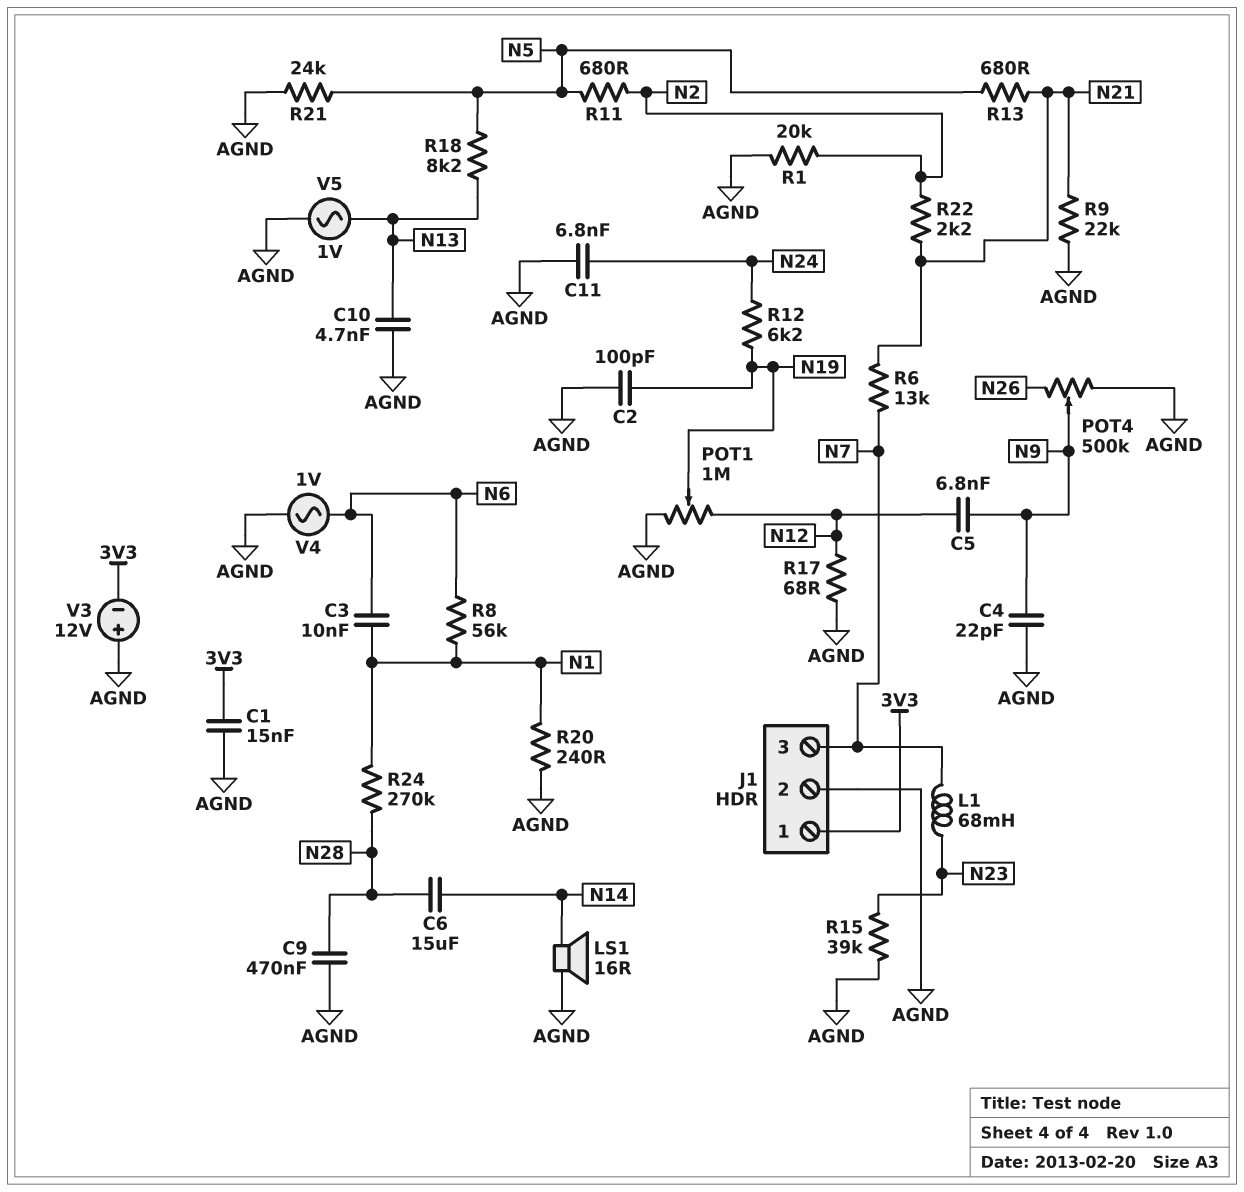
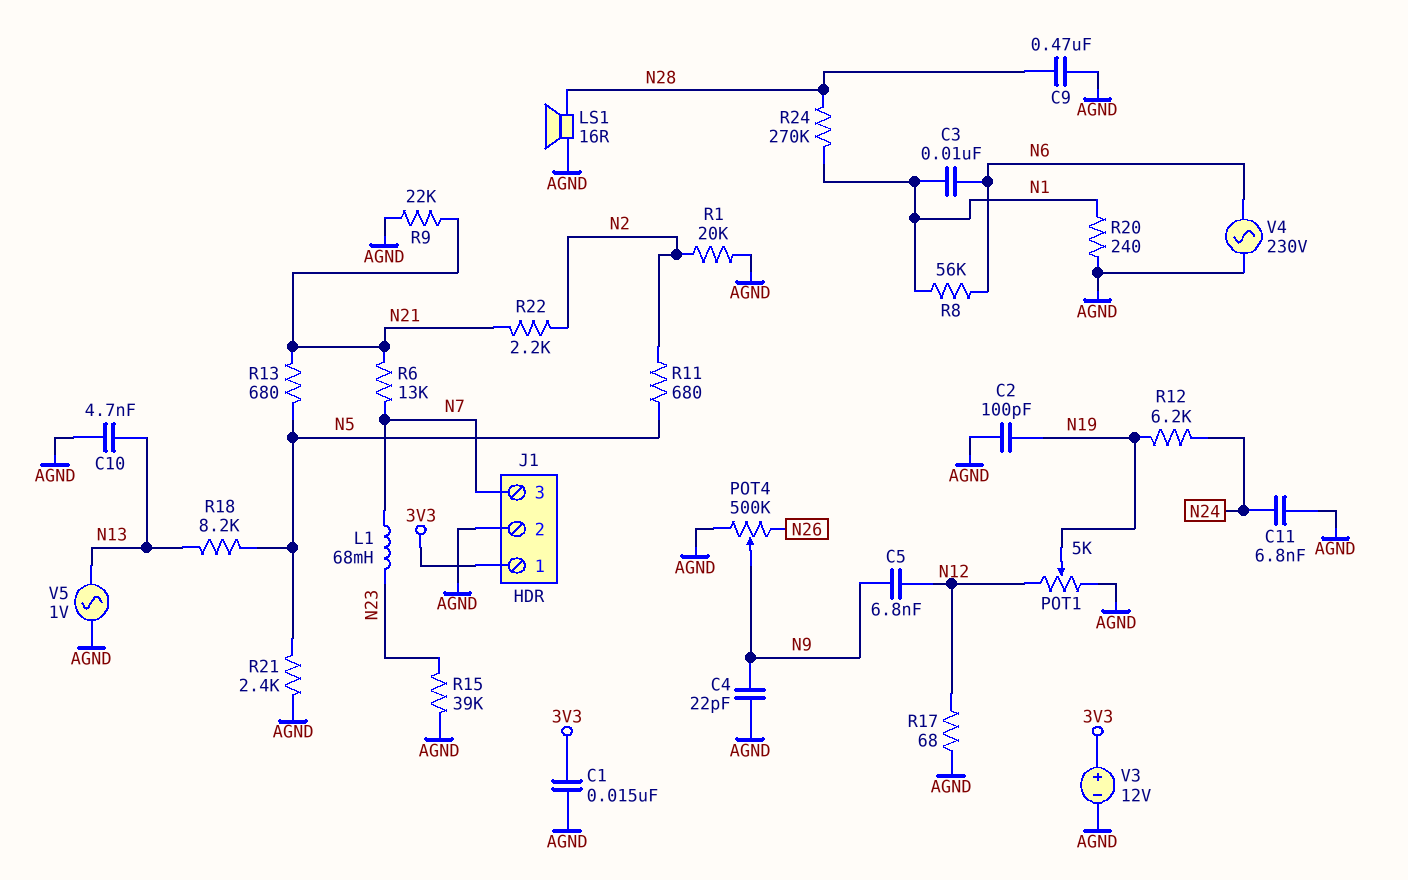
C6: 15uF (N14, N28) -> none
LS1: speaker 16R (AGND, N14) -> speaker 16R (AGND, N28)
POT1: 1M (AGND, N12, wiper N19) -> 5k (AGND, N12, wiper N19)
R21: 24k (AGND, N5) -> 2.4k (AGND, N5)
V3: 12V (plus AGND, minus 3V3) -> 12V (plus 3V3, minus AGND)
V4: AC 1V (AGND, N6) -> AC 230V (AGND, N6)

